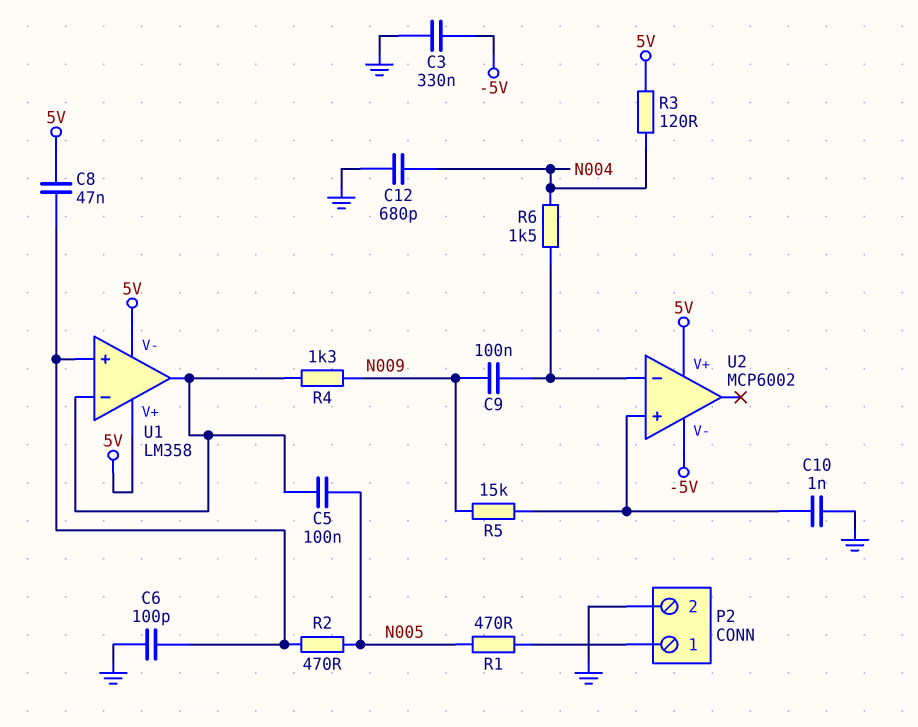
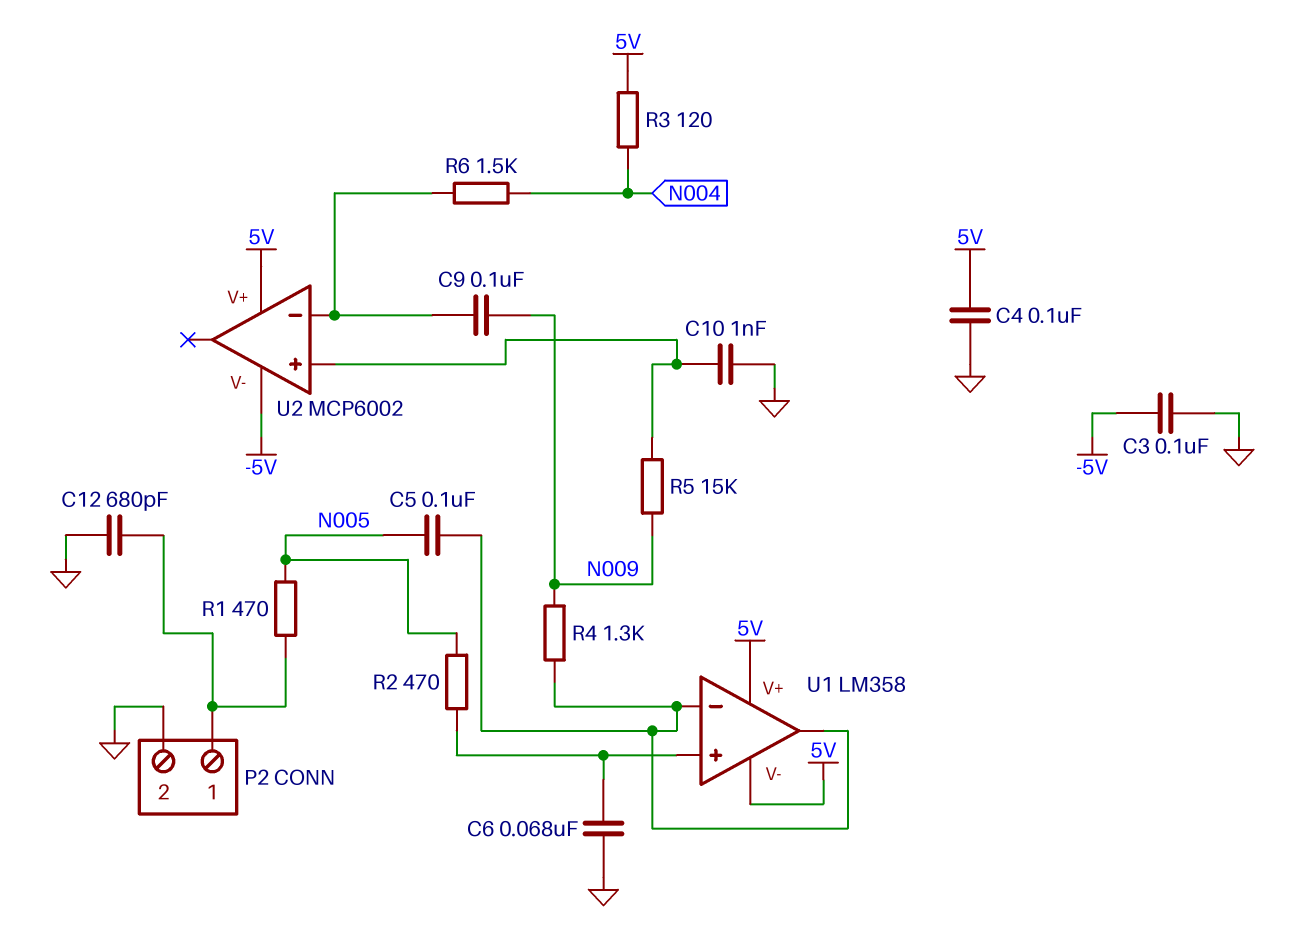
C3: 330nF (-5V, GND) -> 100nF (-5V, GND)
C4: none -> 100nF (5V, GND)
C6: 100pF (GND, U1/in+) -> 68nF (GND, U1/in+)
C8: 47nF (5V, U1/in+) -> none
C12: 680pF (GND, N004) -> 680pF (GND, P2/1)

